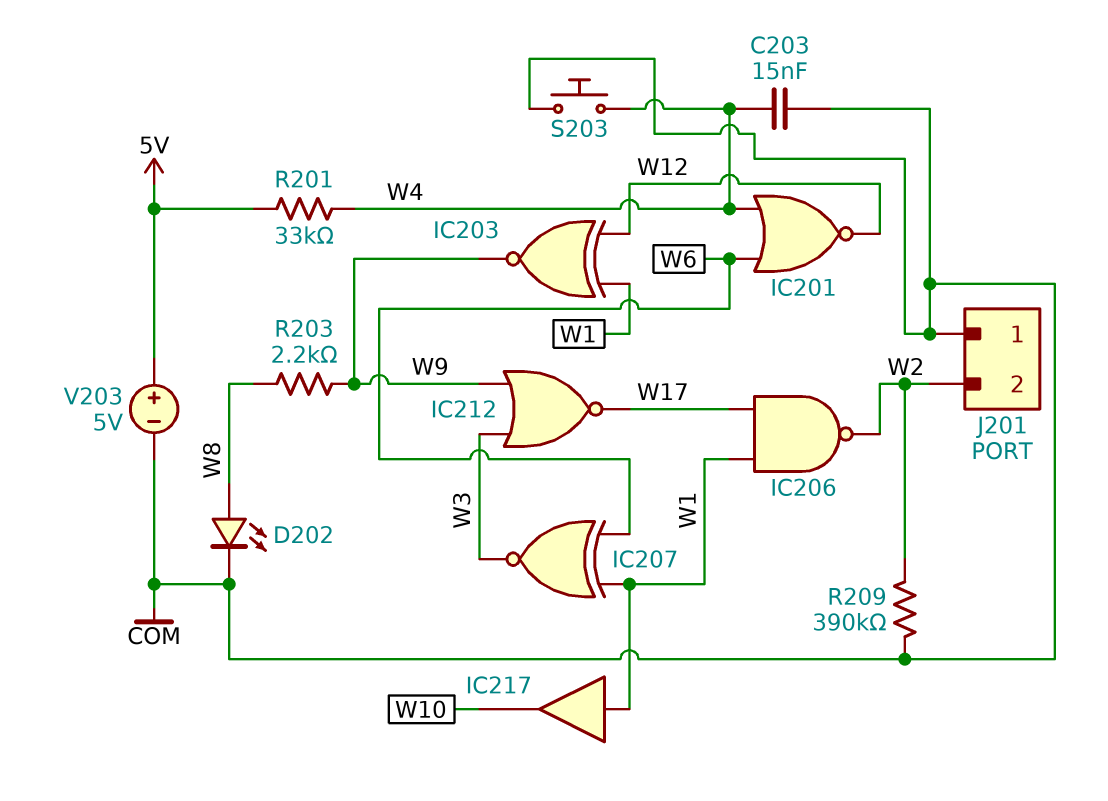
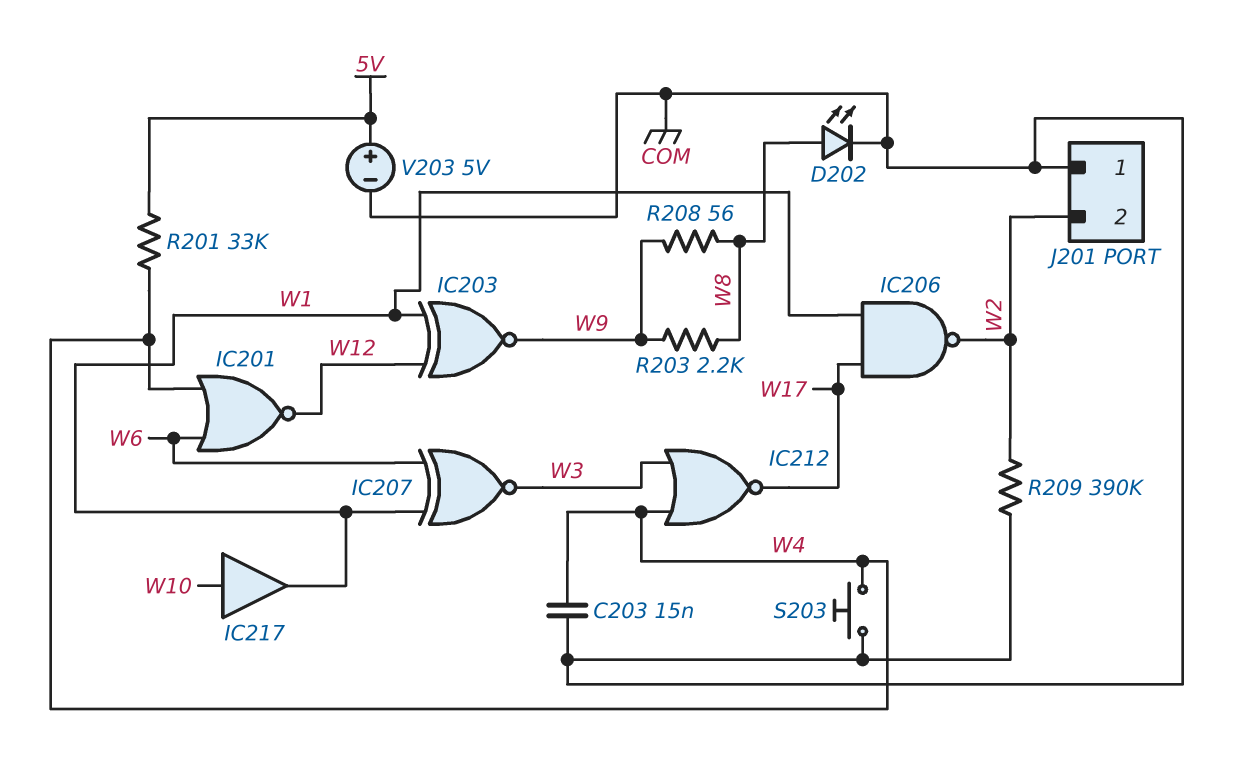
IC212: NOR (in W3, in W9, out W17) -> NOR (in W3, in W4, out W17)
IC217: buffer (in W1, out W10) -> buffer (in W10, out W1)
R208: none -> 56 (W8, W9)

